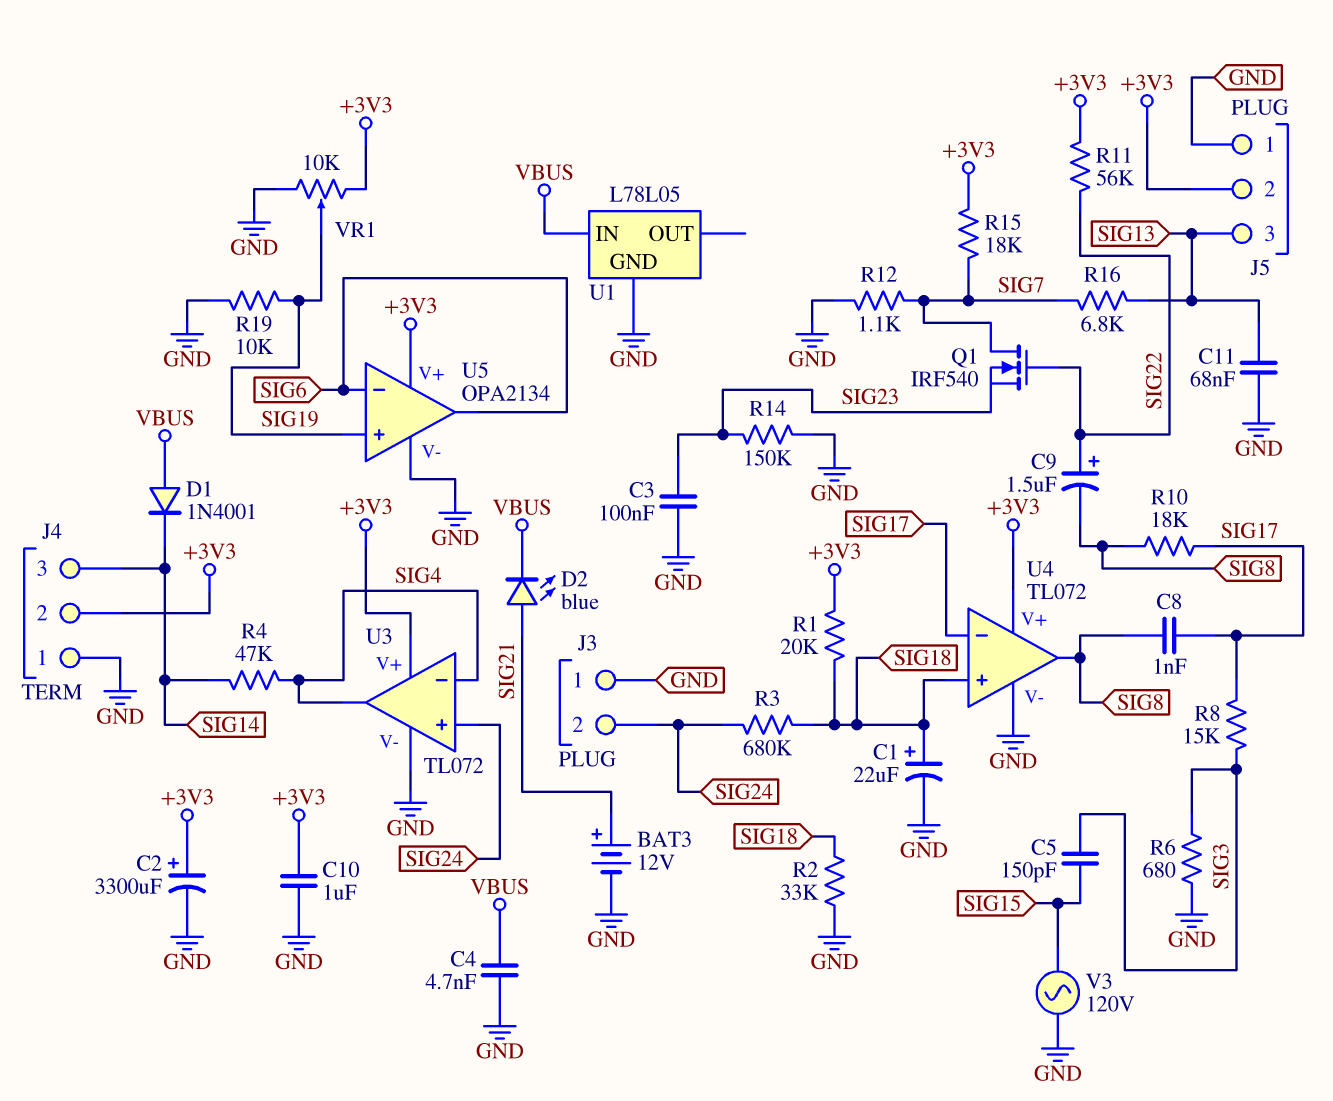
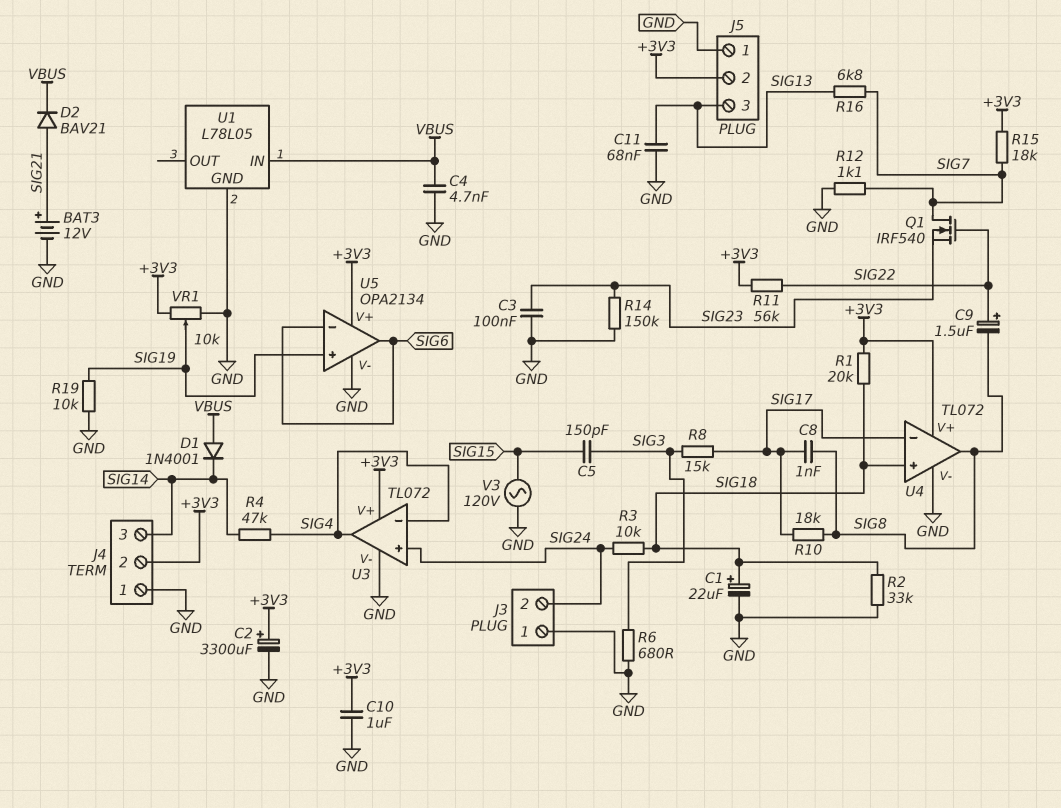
D2: LED blue (A SIG21, K VBUS) -> diode BAV21 (A SIG21, K VBUS)
R3: 680k (SIG18, SIG24) -> 10k (SIG18, SIG24)

